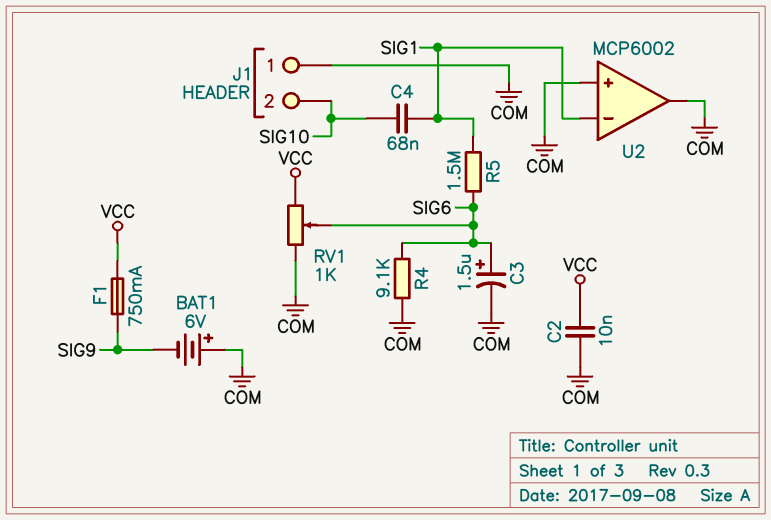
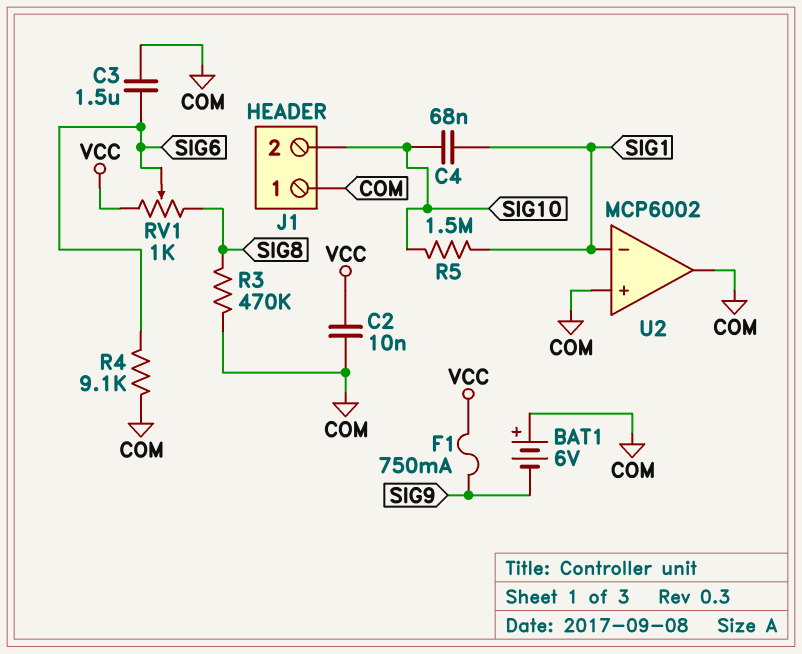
C3: 1.5uF (plus SIG6, minus COM) -> 1.5uF (COM, SIG6)
R3: none -> 470k (COM, SIG8)
R5: 1.5M (SIG1, SIG6) -> 1.5M (SIG1, SIG10)
RV1: 1k (COM, VCC, wiper SIG6) -> 1k (SIG8, VCC, wiper SIG6)

